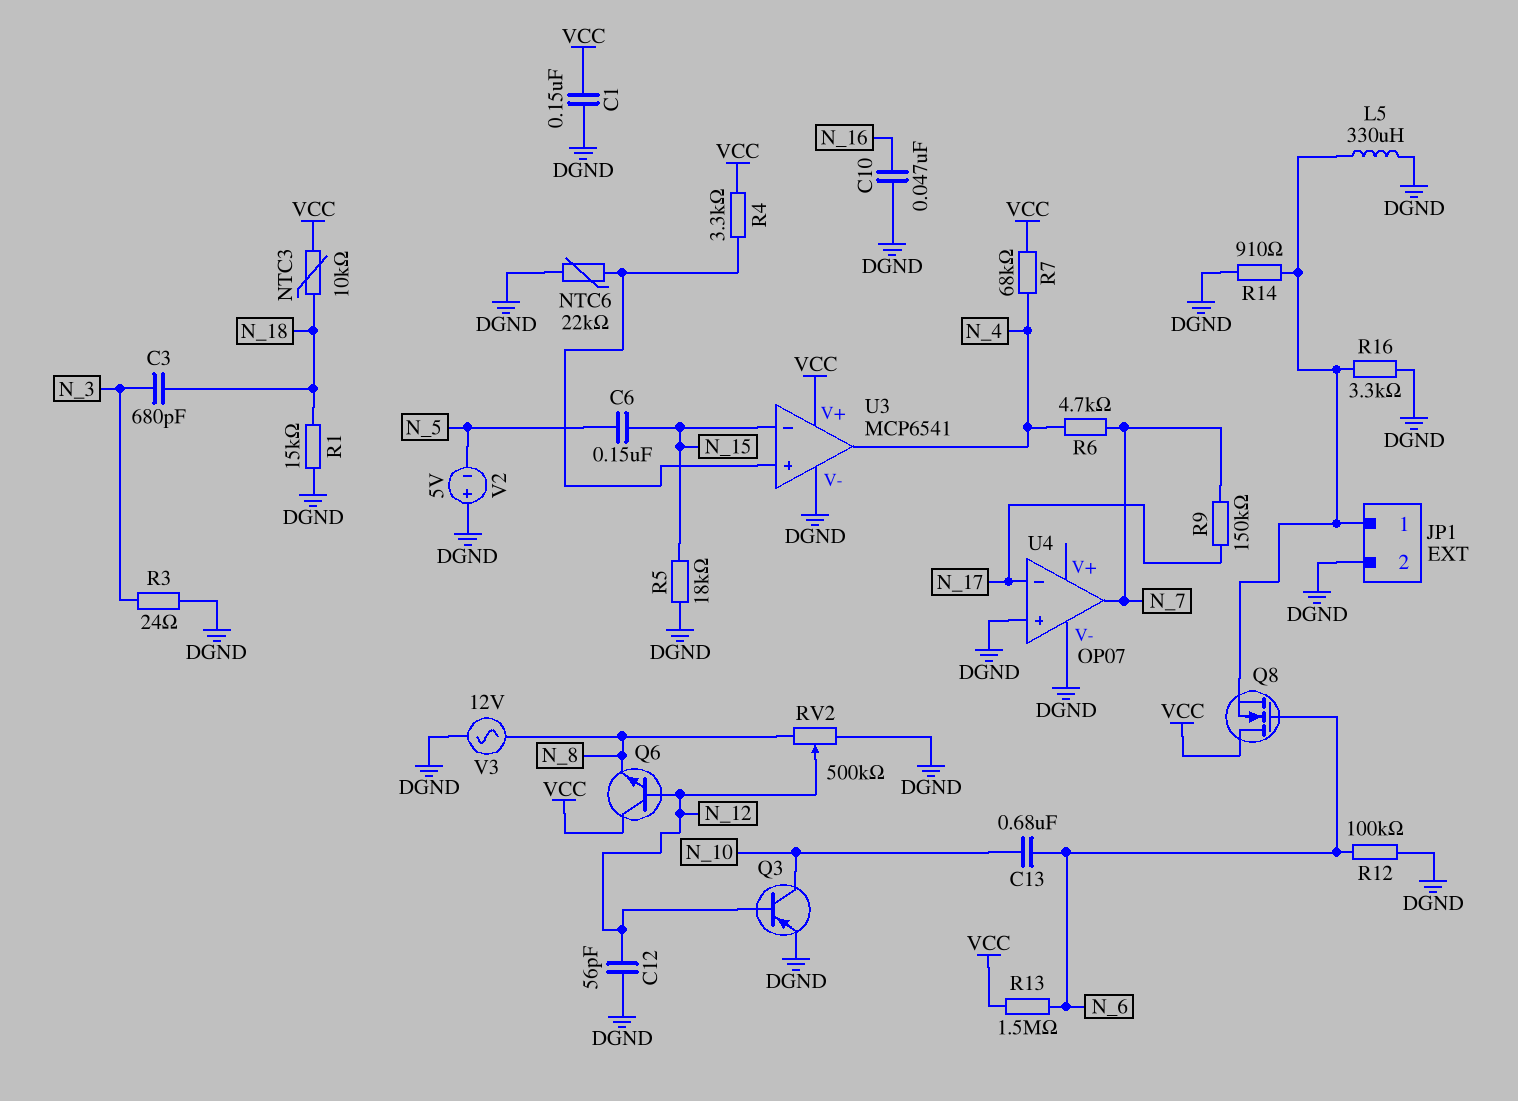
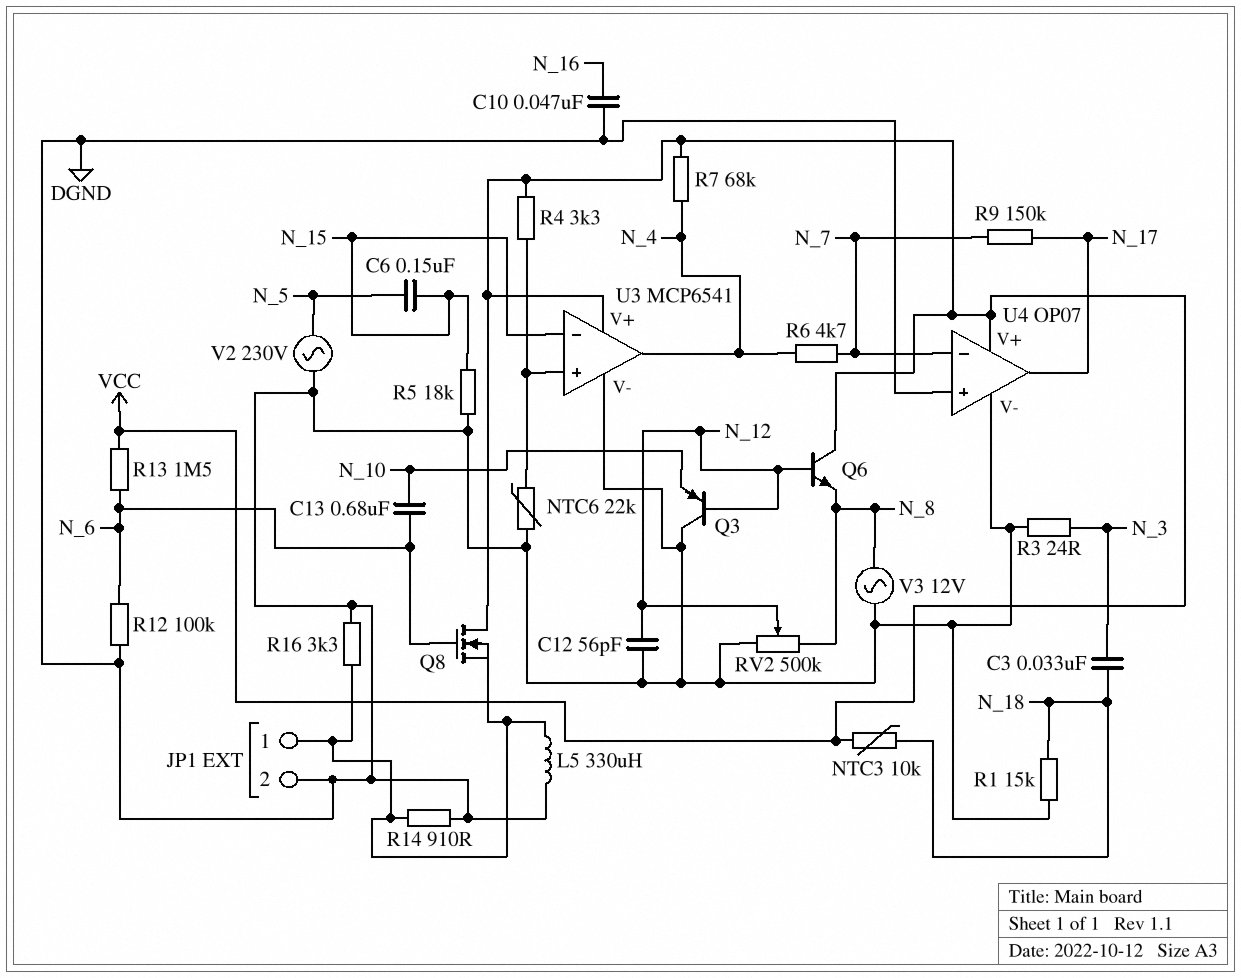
C1: 150nF (DGND, VCC) -> none
C3: 680pF (N_3, N_18) -> 33nF (N_3, N_18)
Q3: PNP (B N_12, C N_10, E DGND) -> PNP (B N_12, C DGND, E N_10)
U4 pin V+: none -> VCC
U4 pin in-: N_17 -> N_7
U4 pin out: N_7 -> N_17
V2: 5V (plus DGND, minus N_5) -> AC 230V (DGND, N_5)

